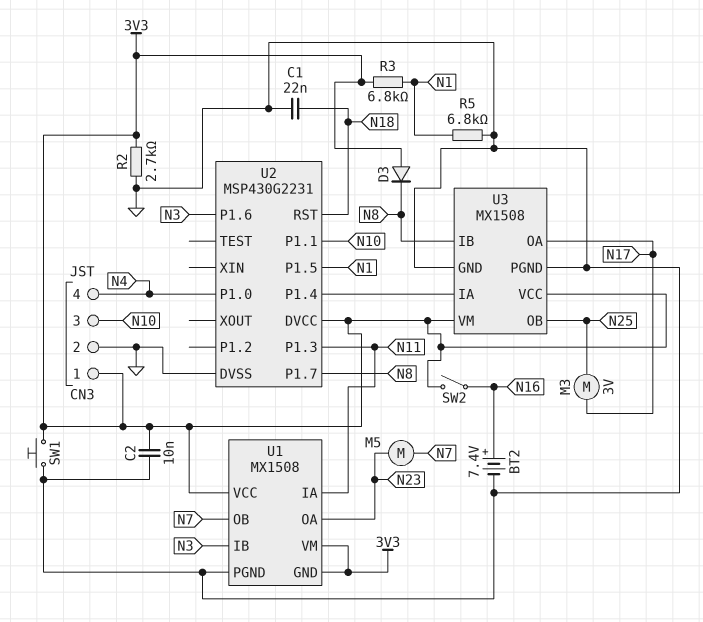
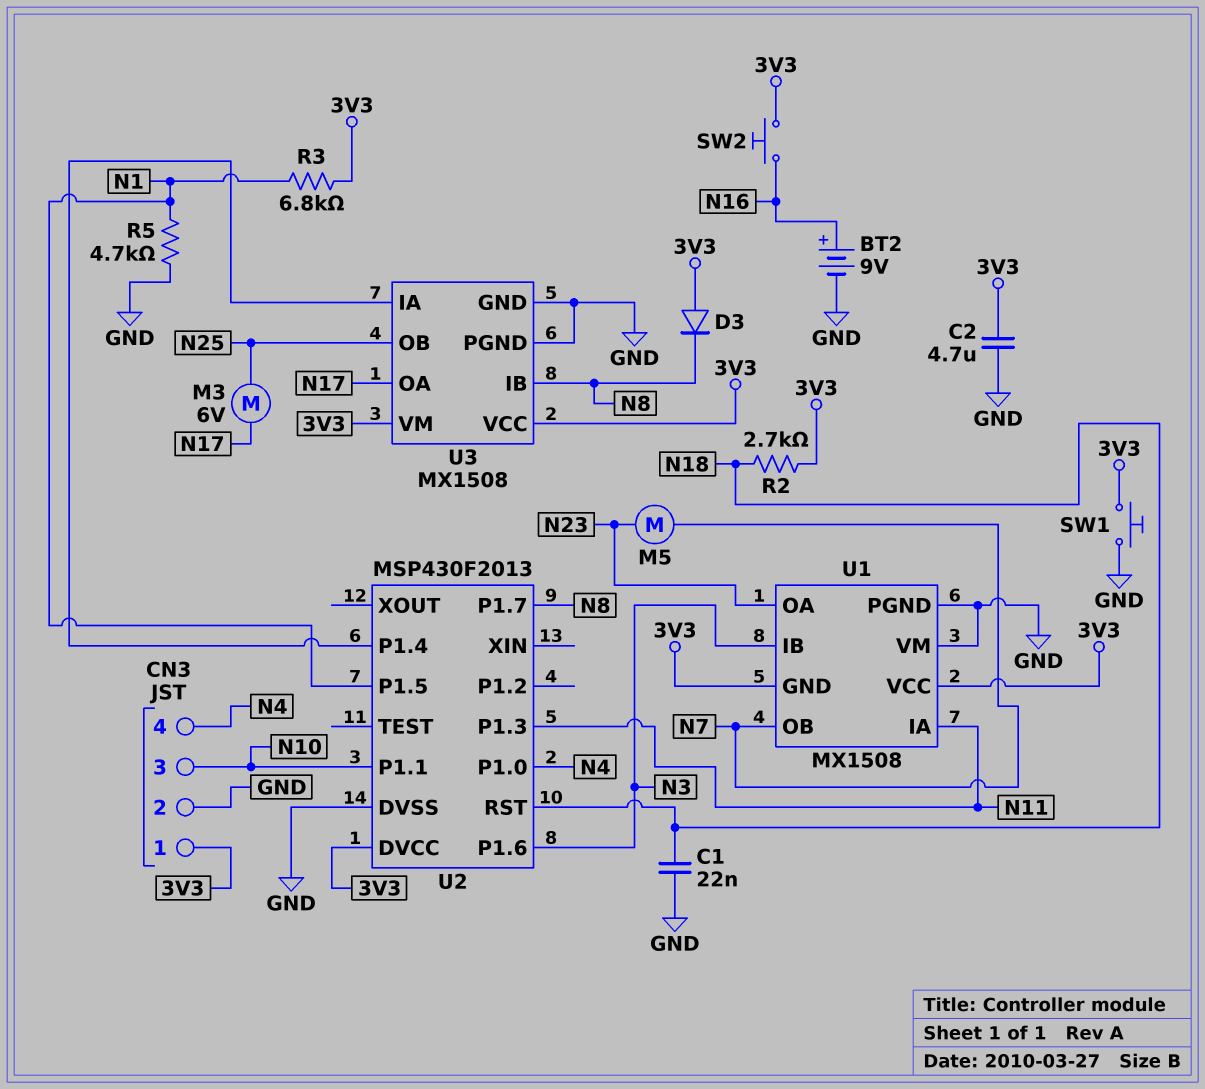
BT2: 7.4V (plus N16, minus GND) -> 9V (plus N16, minus GND)
C2: 10nF (3V3, GND) -> 4.7uF (3V3, GND)
M3: motor 3V (N17, N25) -> motor 6V (N17, N25)
R2: 2.7k (3V3, GND) -> 2.7k (3V3, N18)
R5: 6.8k (GND, N1) -> 4.7k (GND, N1)
SW2: switch (3V3, N16) -> button (3V3, N16)
U1 pin VM: 3V3 -> GND
U2: MSP430G2231 -> MSP430F2013

